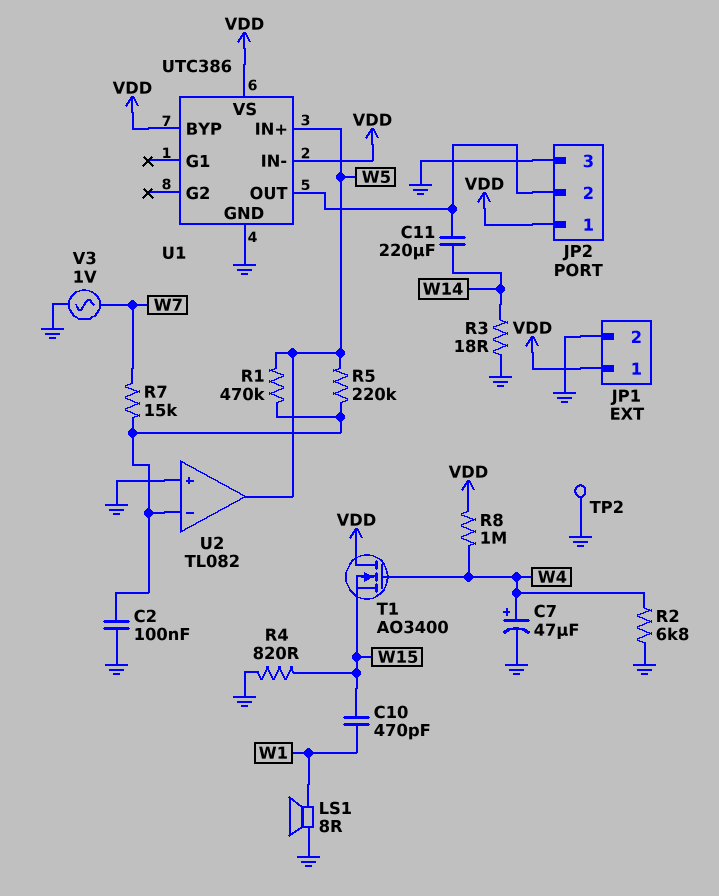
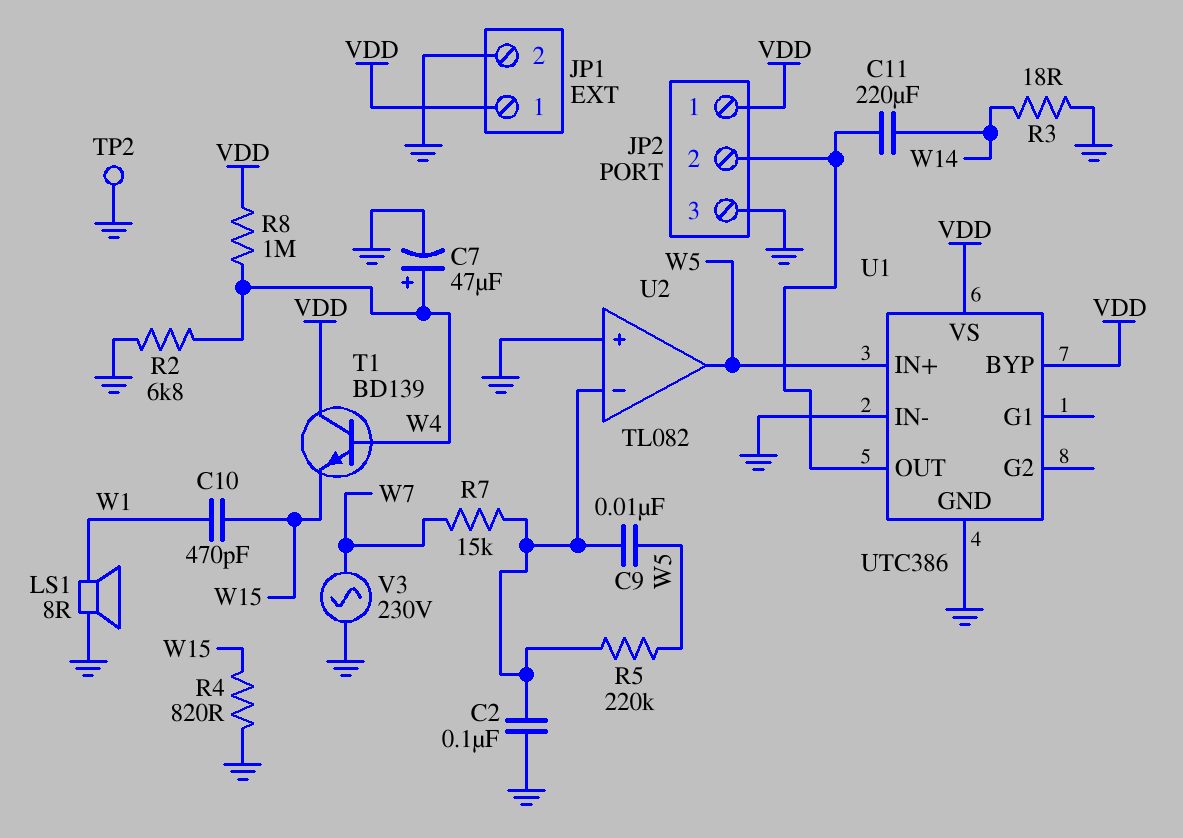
C9: none -> 10nF (U2/in-, W5)
R1: 470k (U2/in-, W5) -> none
T1: NMOS AO3400 (G W4, D VDD, S W15) -> NPN BD139 (B W4, C VDD, E W15)
U1 pin IN-: VDD -> GND
V3: AC 1V (GND, W7) -> AC 230V (GND, W7)

